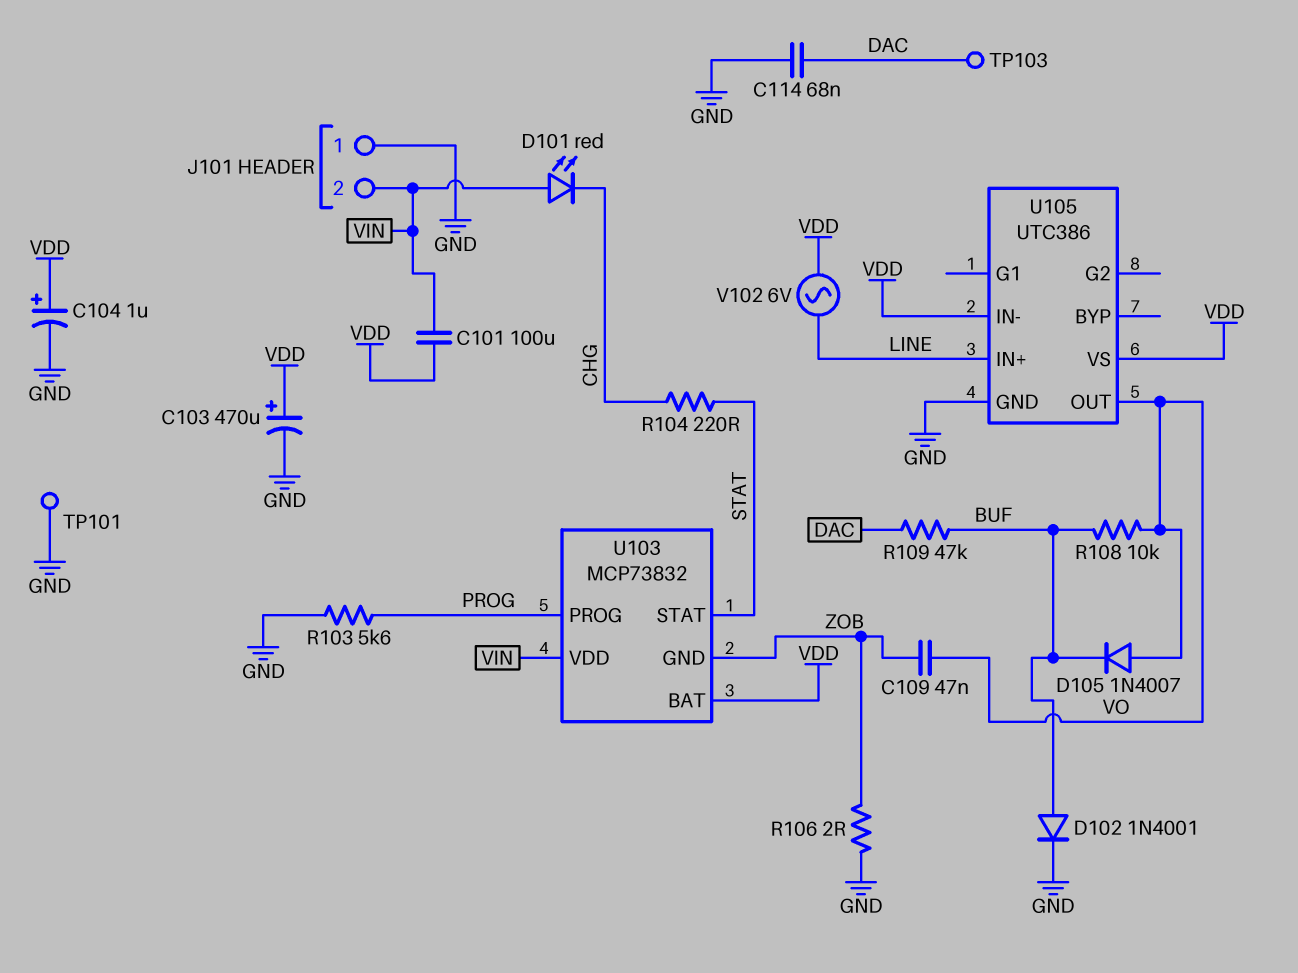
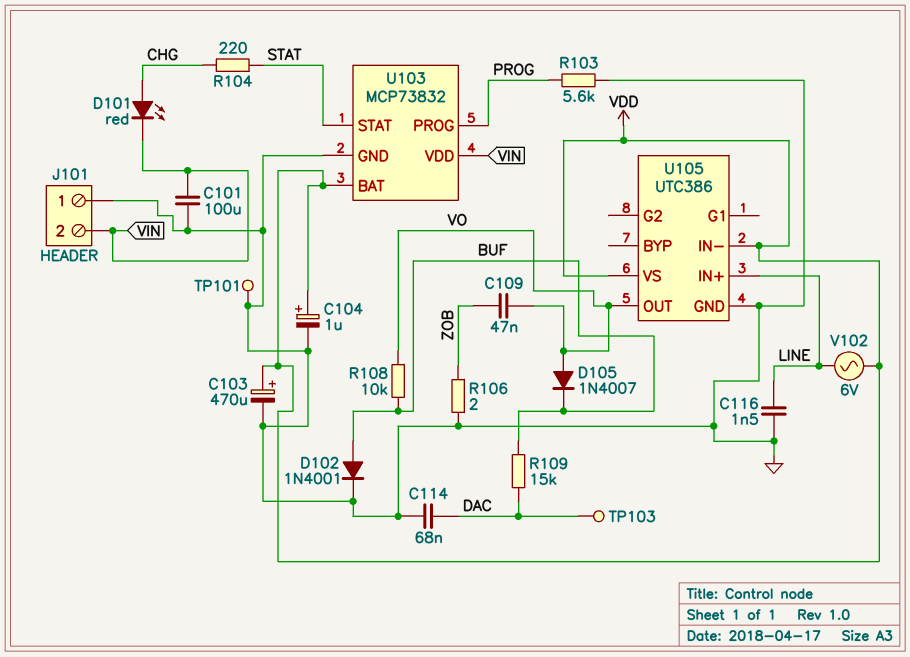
C101: 100uF (VDD, VIN) -> 100uF (GND, VIN)
C116: none -> 1.5nF (GND, LINE)
D101: LED red (A VIN, K CHG) -> LED red (A CHG, K VIN)
R109: 47k (BUF, DAC) -> 15k (BUF, DAC)
U103 pin GND: ZOB -> GND

